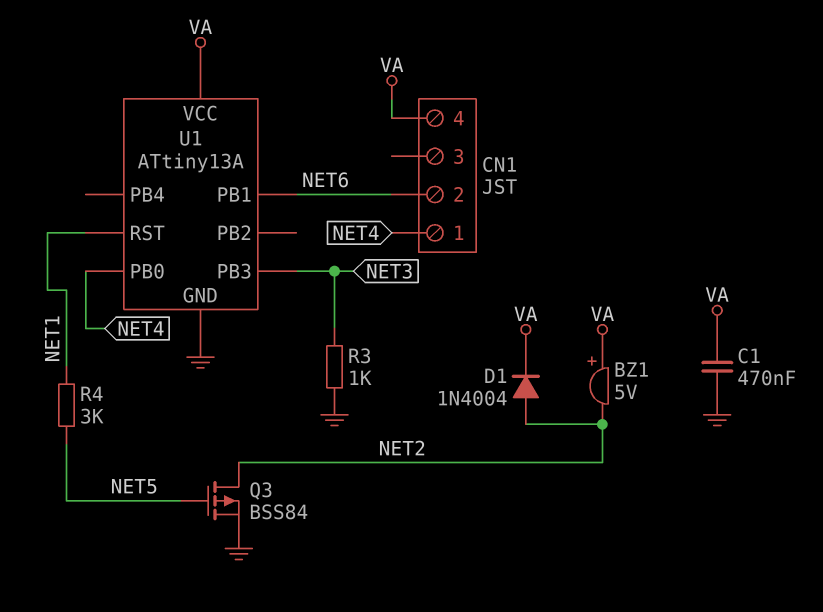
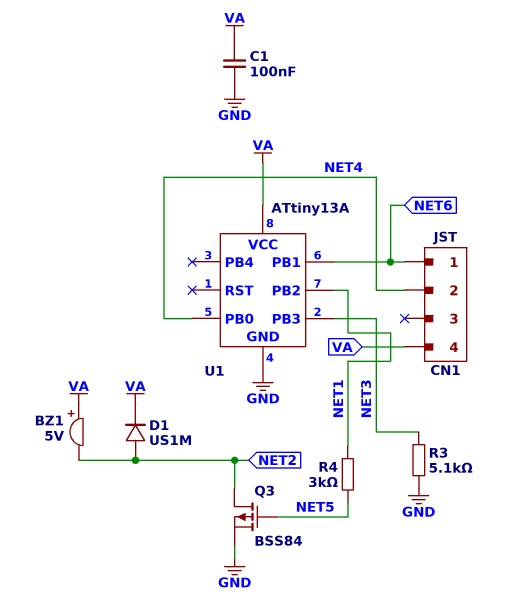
C1: 470nF (GND, VA) -> 100nF (GND, VA)
CN1 pin 1: NET4 -> NET6
CN1 pin 2: NET6 -> NET4
D1: diode 1N4004 (A NET2, K VA) -> diode US1M (A NET2, K VA)
R3: 1k (GND, NET3) -> 5.1k (GND, NET3)
U1 pin PB2: none -> NET1
U1 pin RST: NET1 -> none

